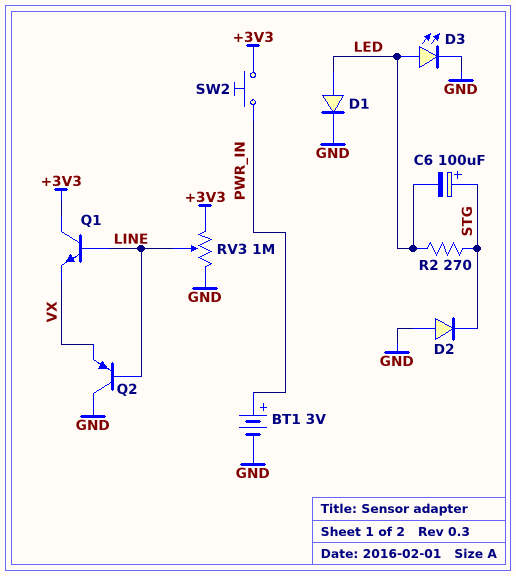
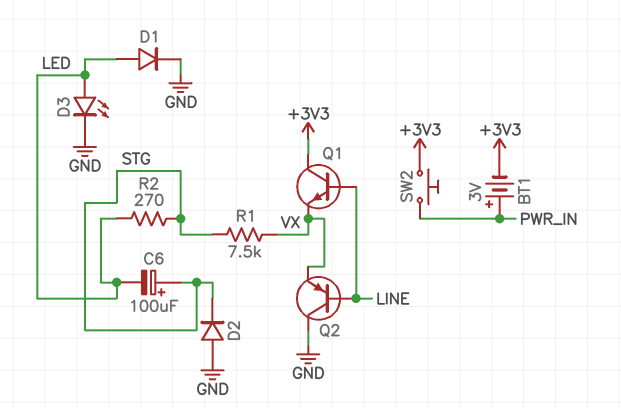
BT1: 3V (plus PWR_IN, minus GND) -> 3V (plus PWR_IN, minus +3V3)
R1: none -> 7.5k (STG, VX)
RV3: 1M (+3V3, GND, wiper LINE) -> none

